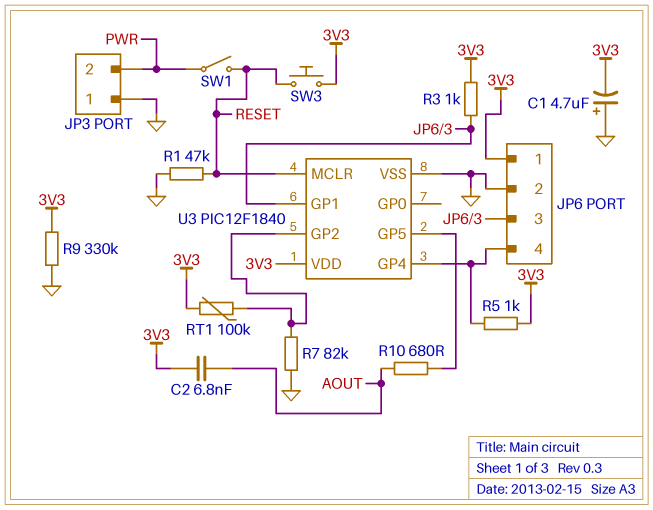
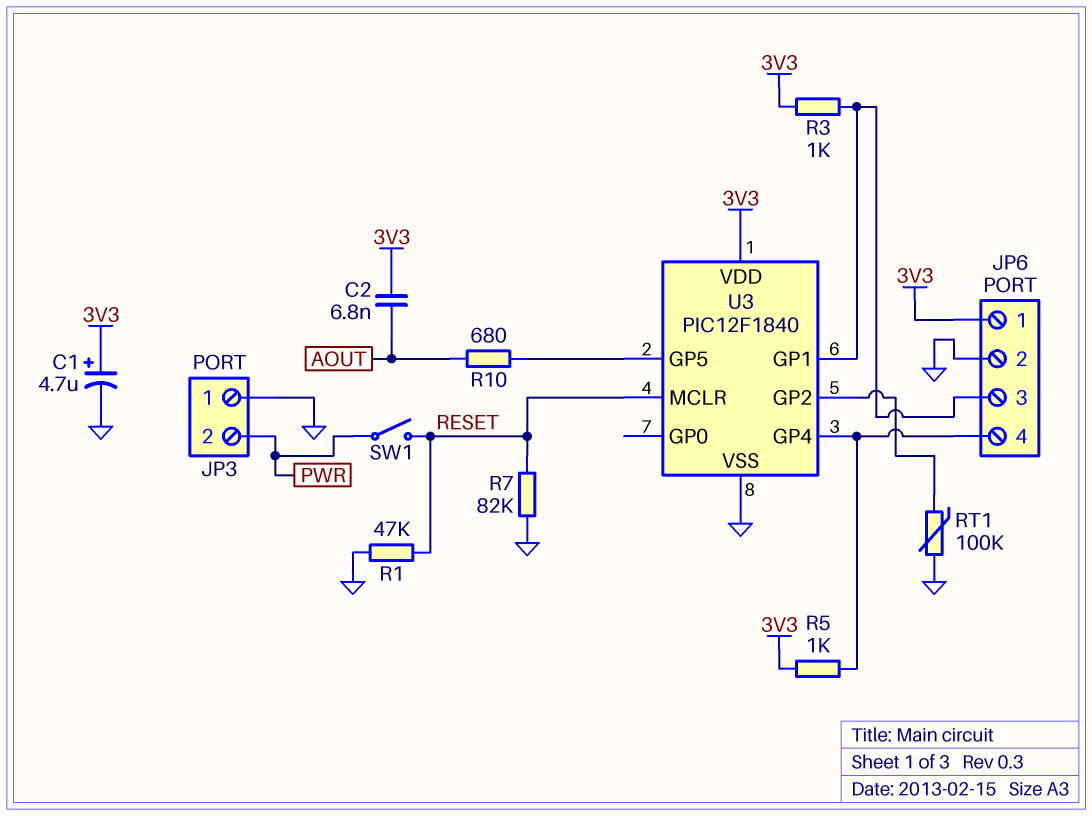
C1: 4.7uF (plus GND, minus 3V3) -> 4.7uF (plus 3V3, minus GND)
R7: 82k (GND, U3/GP2) -> 82k (GND, RESET)
R9: 330k (3V3, GND) -> none
RT1: 100k (3V3, U3/GP2) -> 100k (GND, U3/GP2)
SW3: button (3V3, RESET) -> none

